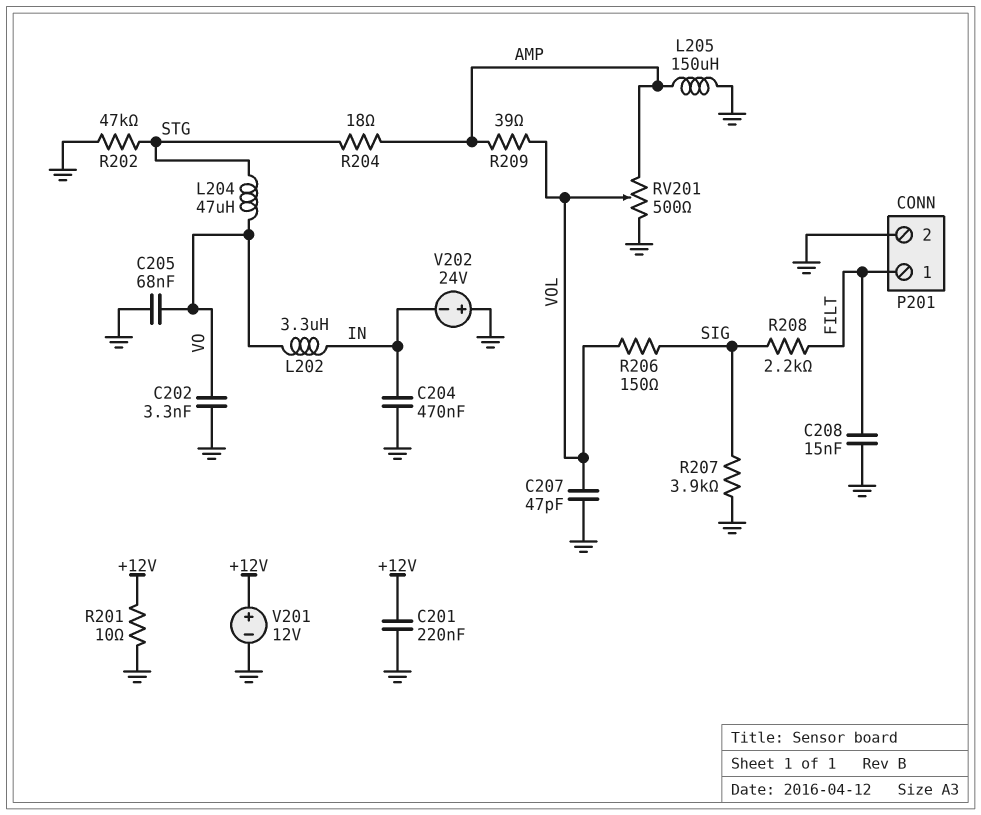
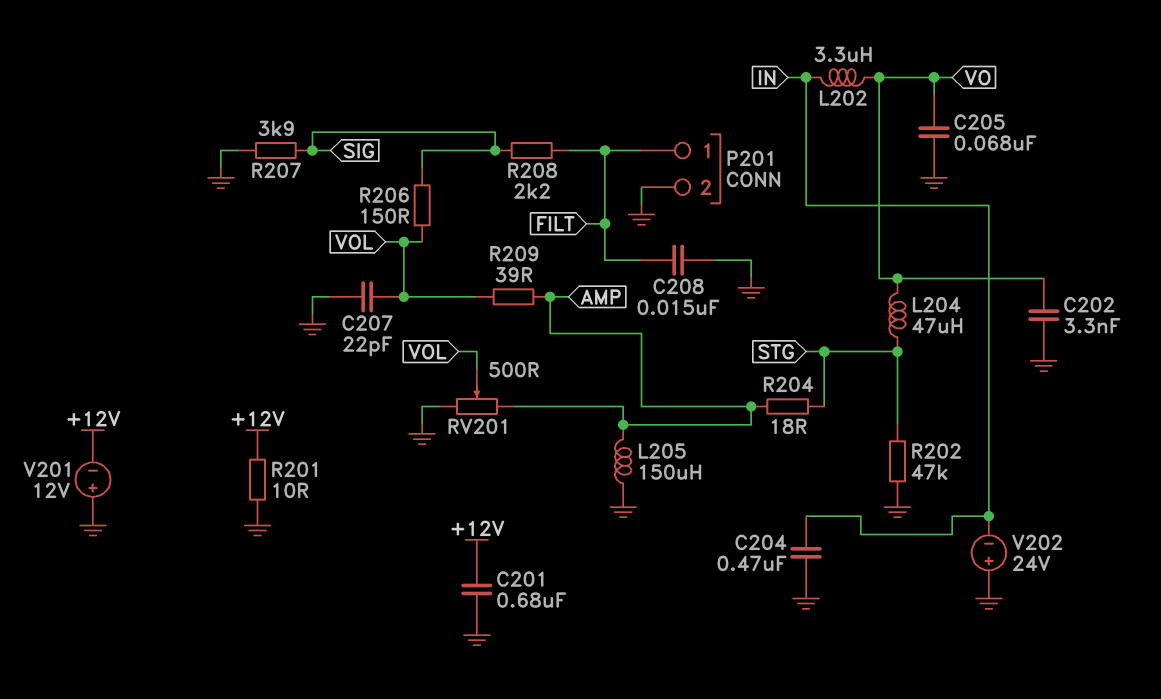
C201: 220nF (+12V, GND) -> 680nF (+12V, GND)
C207: 47pF (GND, VOL) -> 22pF (GND, VOL)
V201: 12V (plus +12V, minus GND) -> 12V (plus GND, minus +12V)

